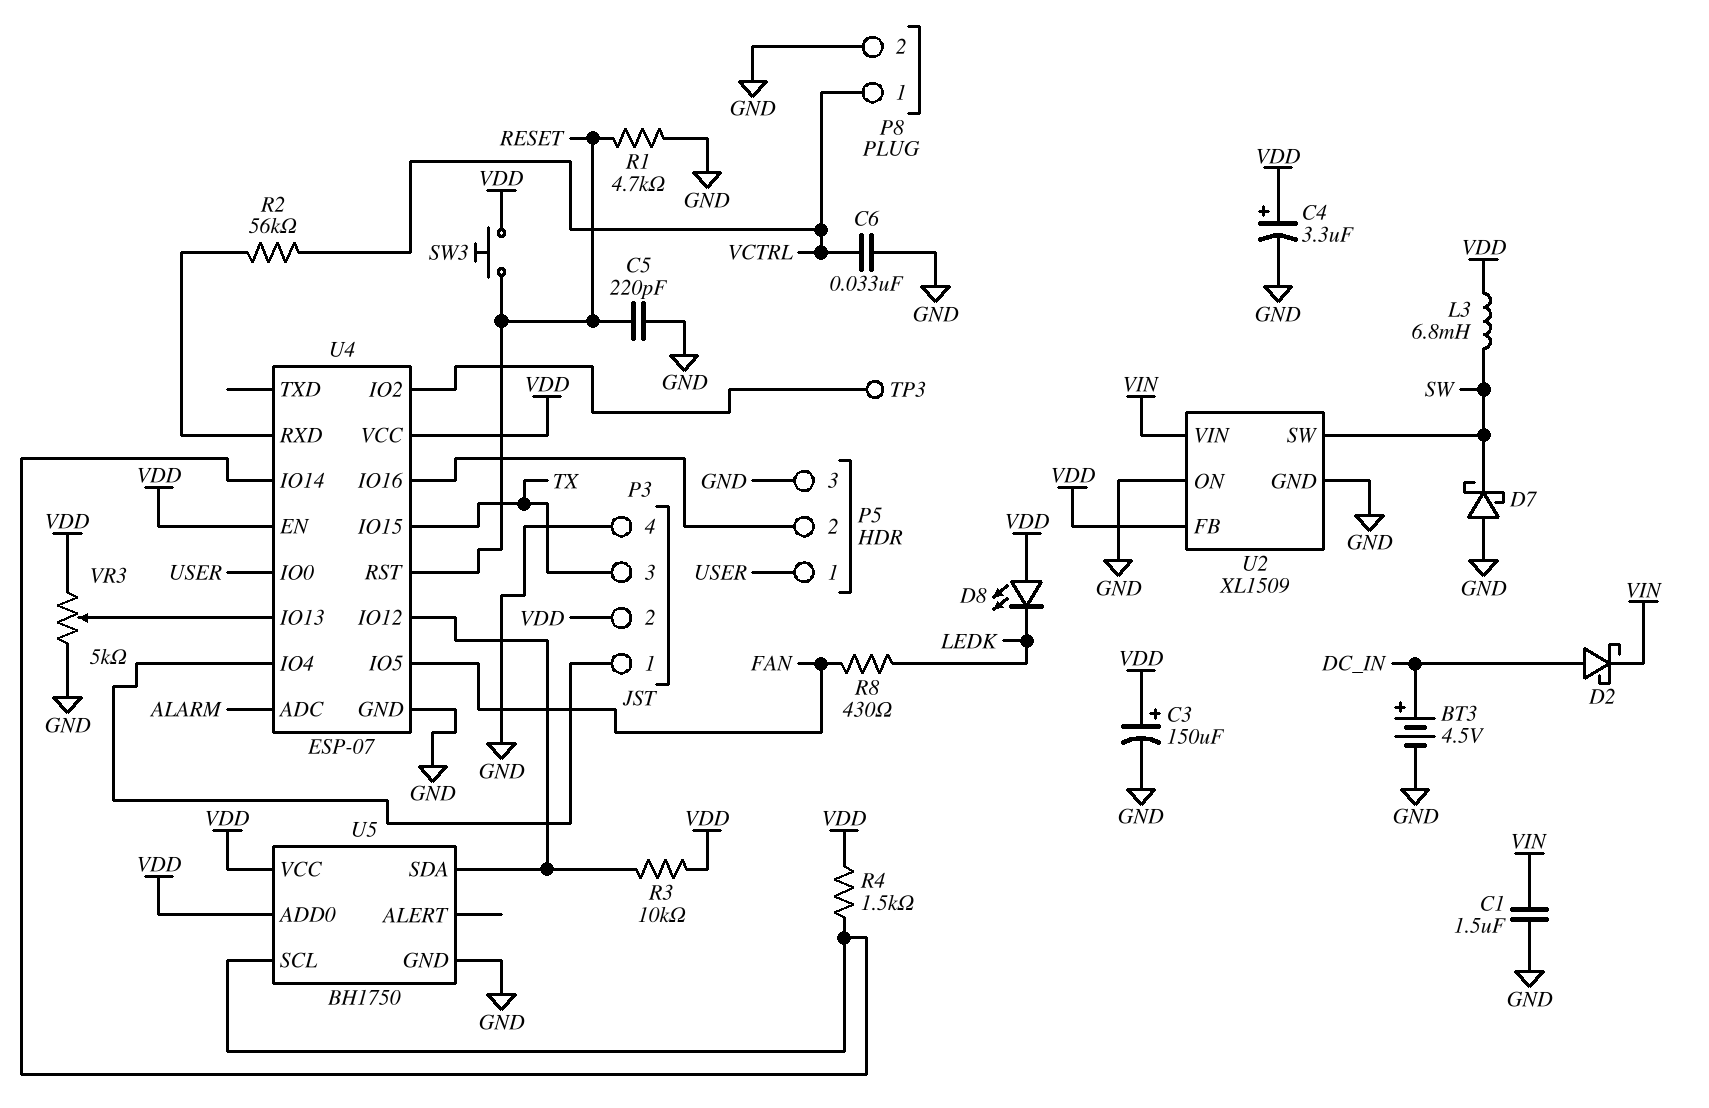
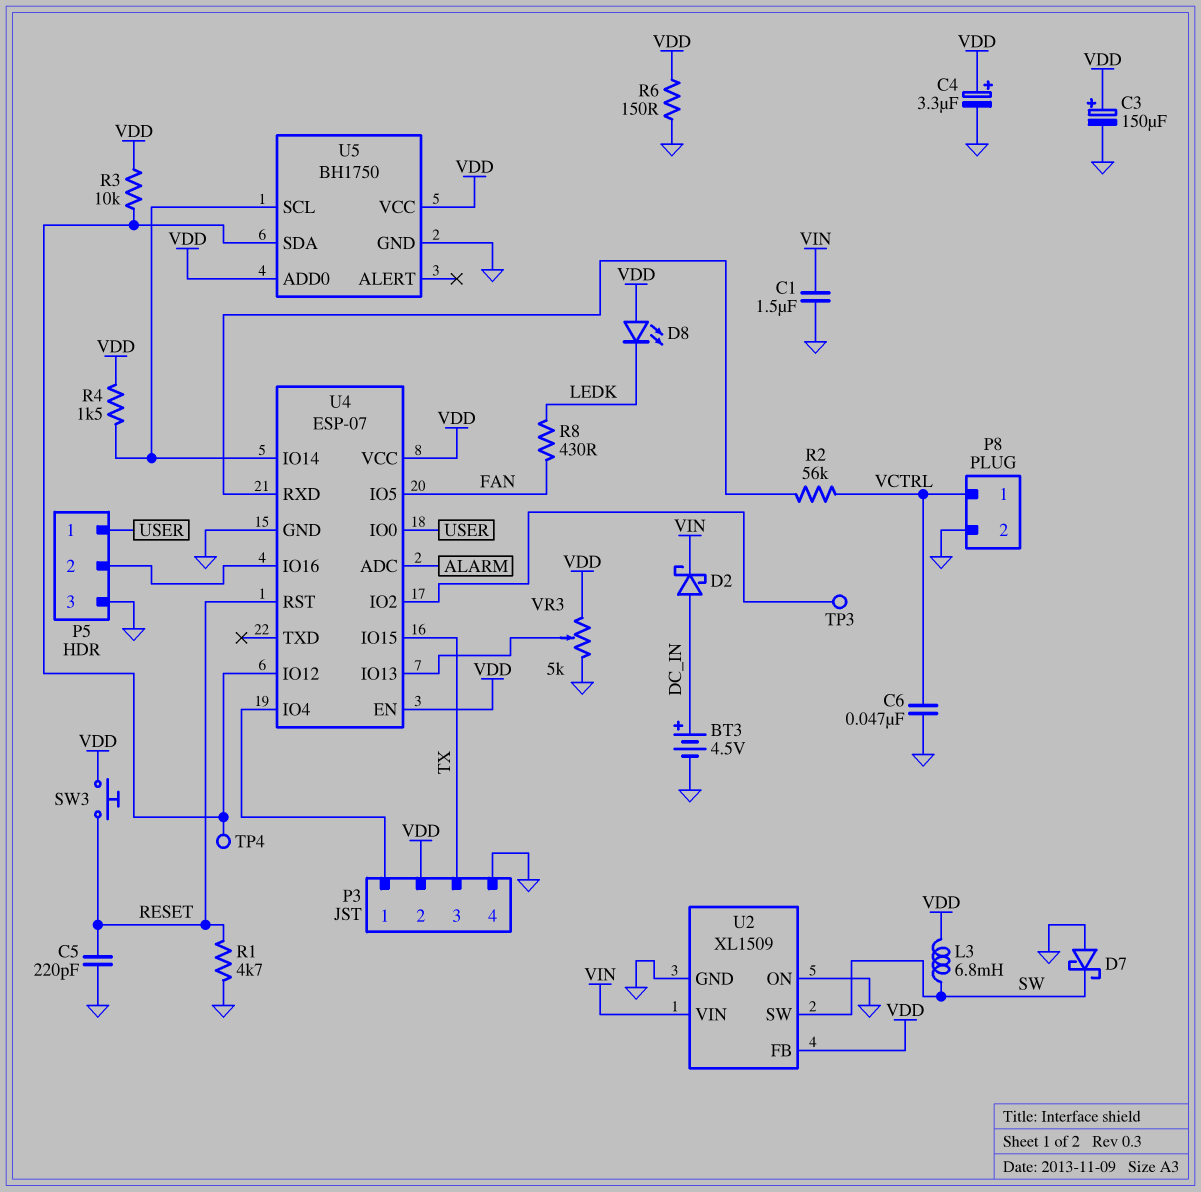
C6: 33nF (GND, VCTRL) -> 47nF (GND, VCTRL)
R6: none -> 150 (GND, VDD)
TP4: none -> test point (U4/IO12)

